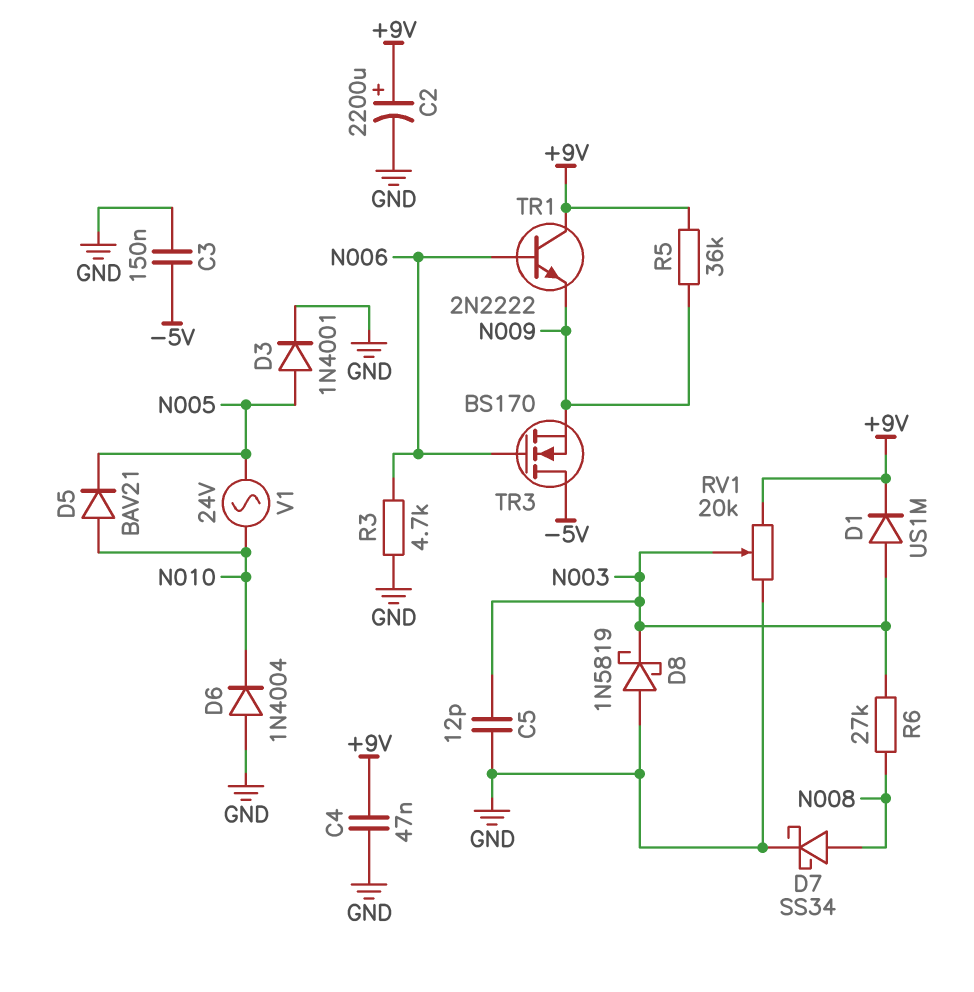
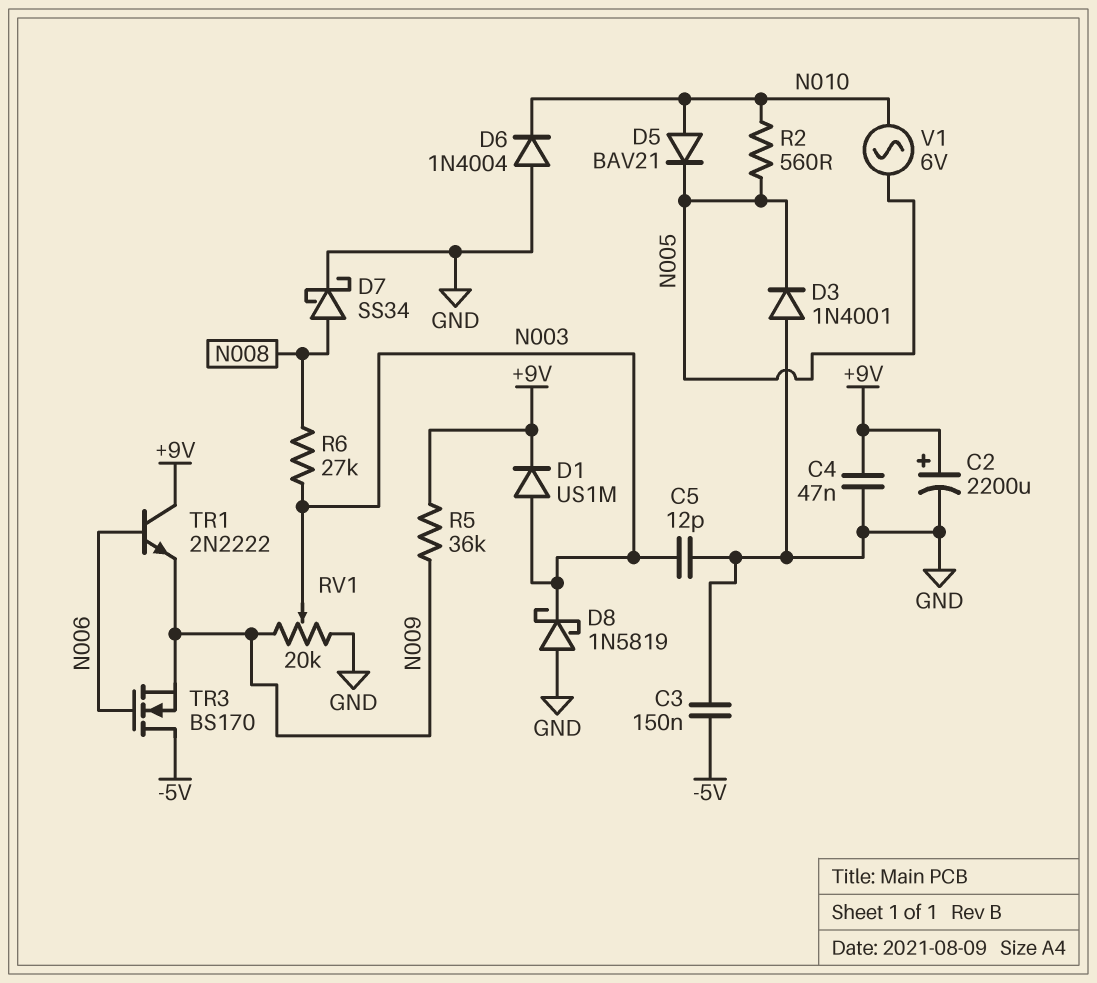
D3: diode 1N4001 (A N005, K GND) -> diode 1N4001 (A GND, K N005)
R2: none -> 560 (N005, N010)
R3: 4.7k (GND, N006) -> none
RV1: 20k (+9V, GND, wiper N003) -> 20k (GND, N009, wiper N003)
V1: AC 24V (N005, N010) -> AC 6V (N005, N010)

